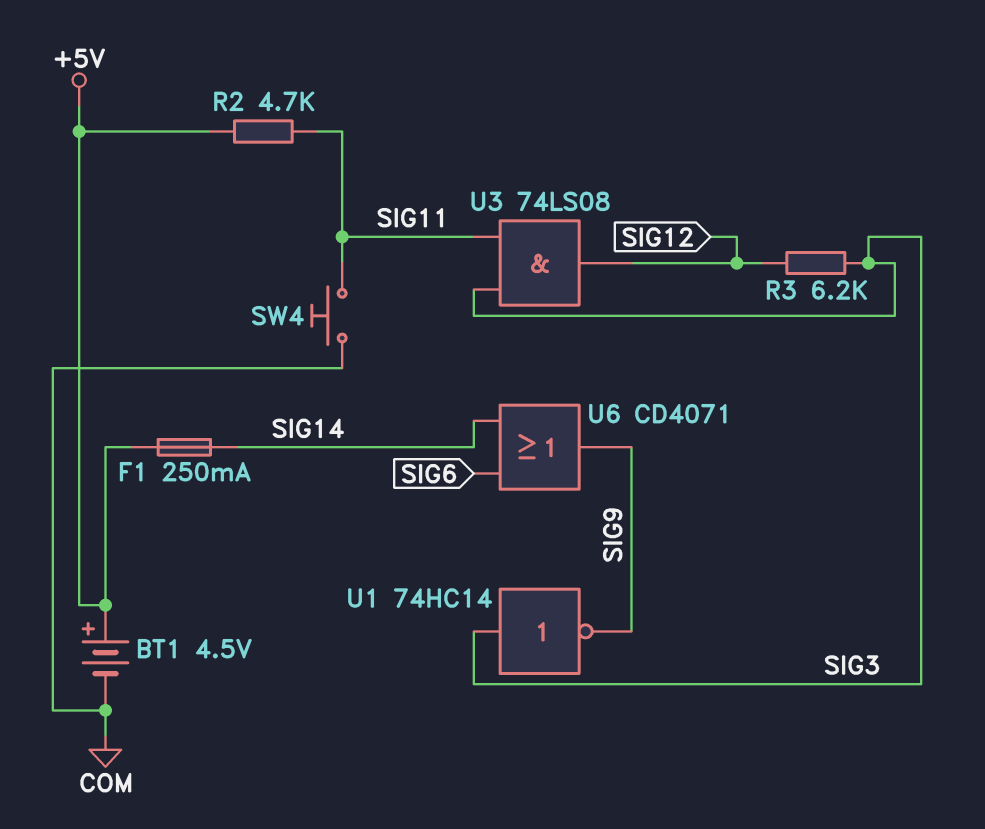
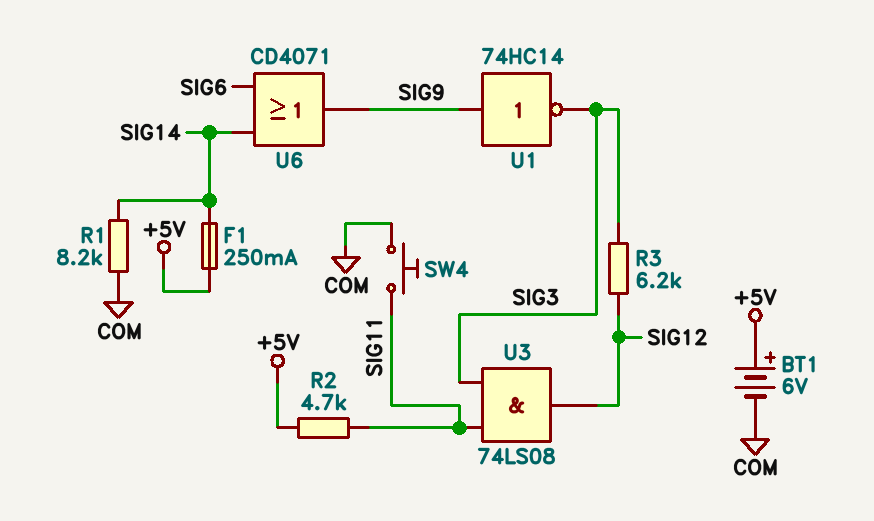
BT1: 4.5V (plus +5V, minus COM) -> 6V (plus +5V, minus COM)
R1: none -> 8.2k (COM, SIG14)
U1: NOT 74HC14 (in SIG3, out SIG9) -> NOT 74HC14 (in SIG9, out SIG3)

